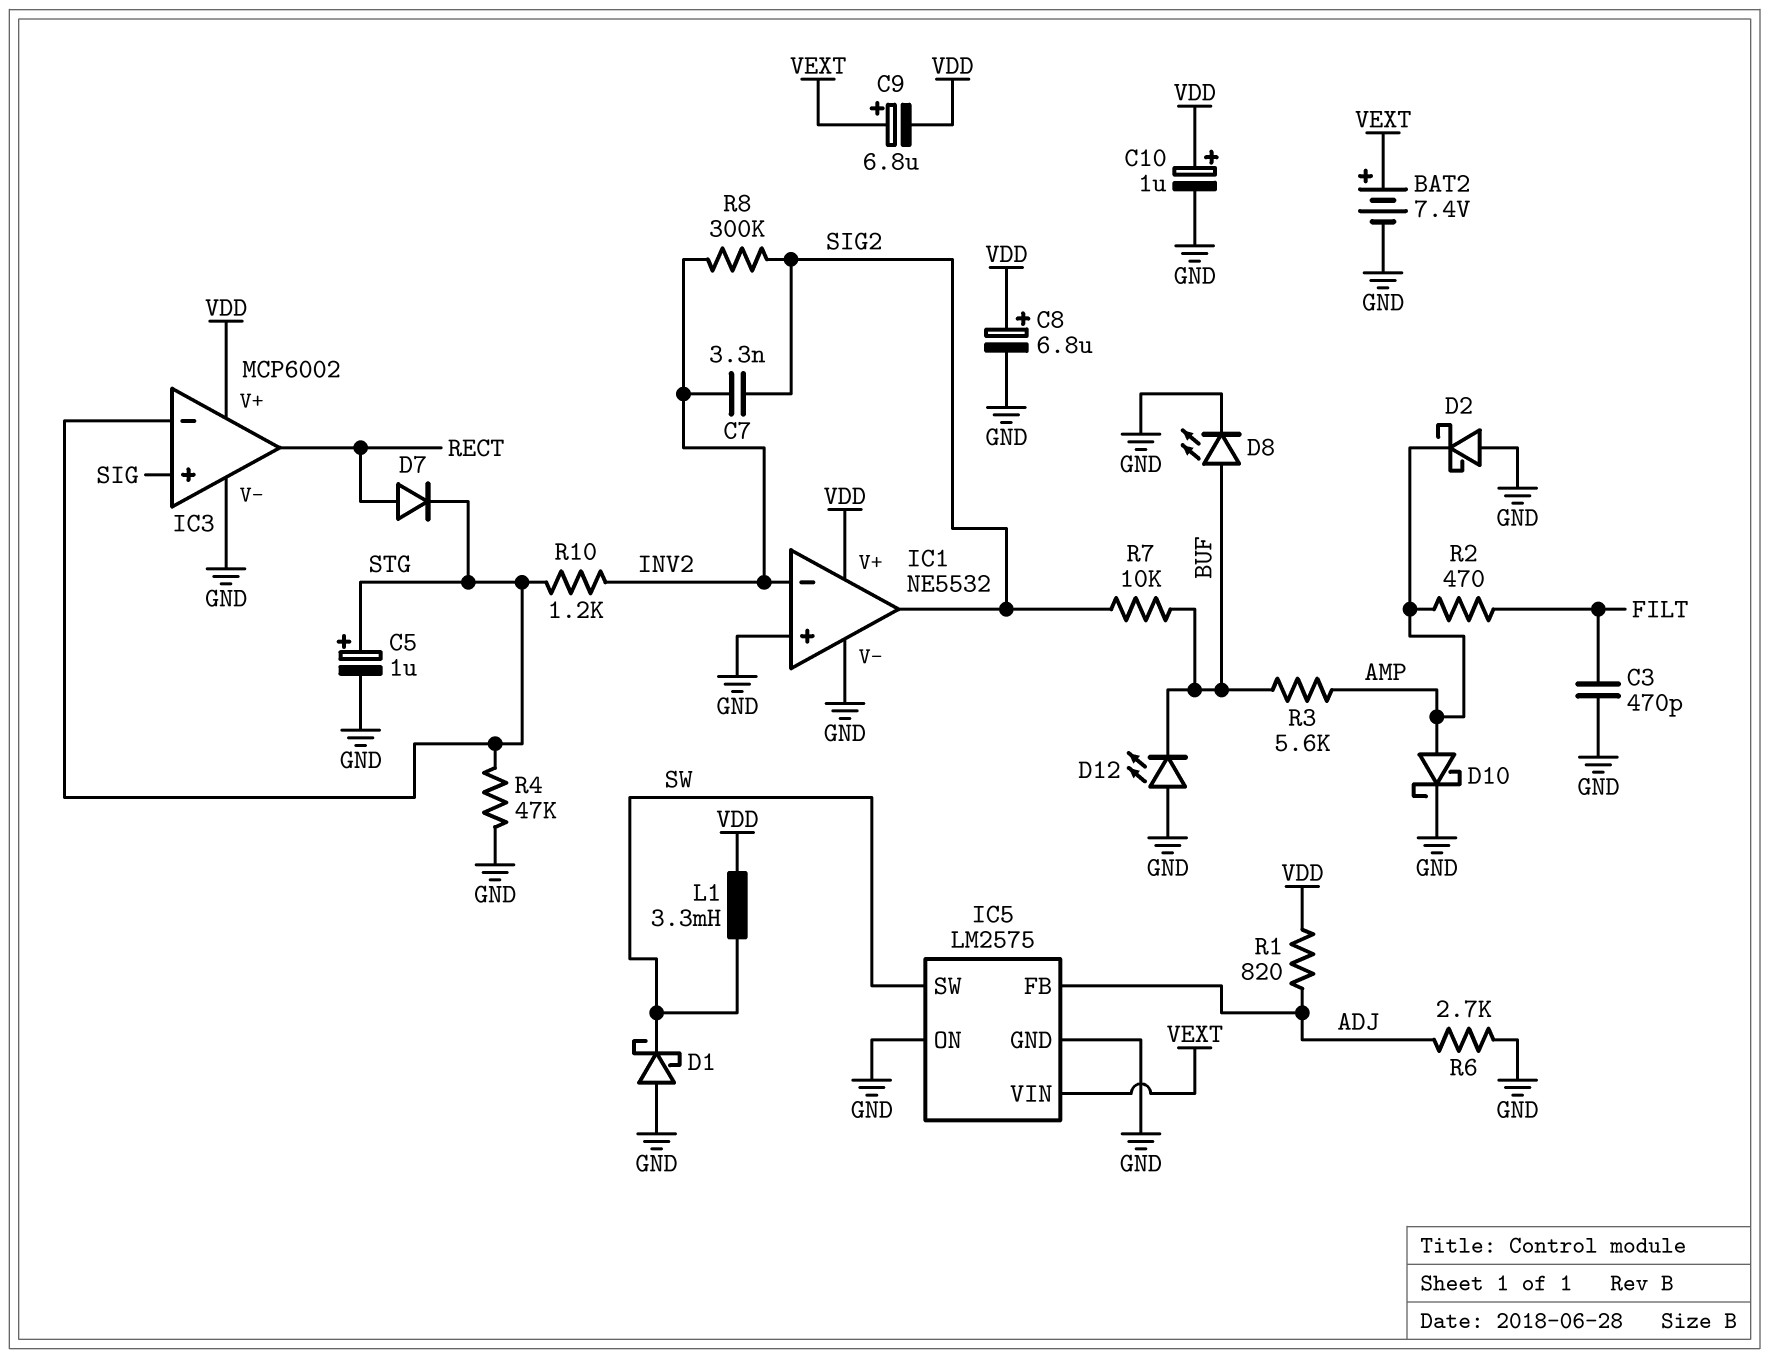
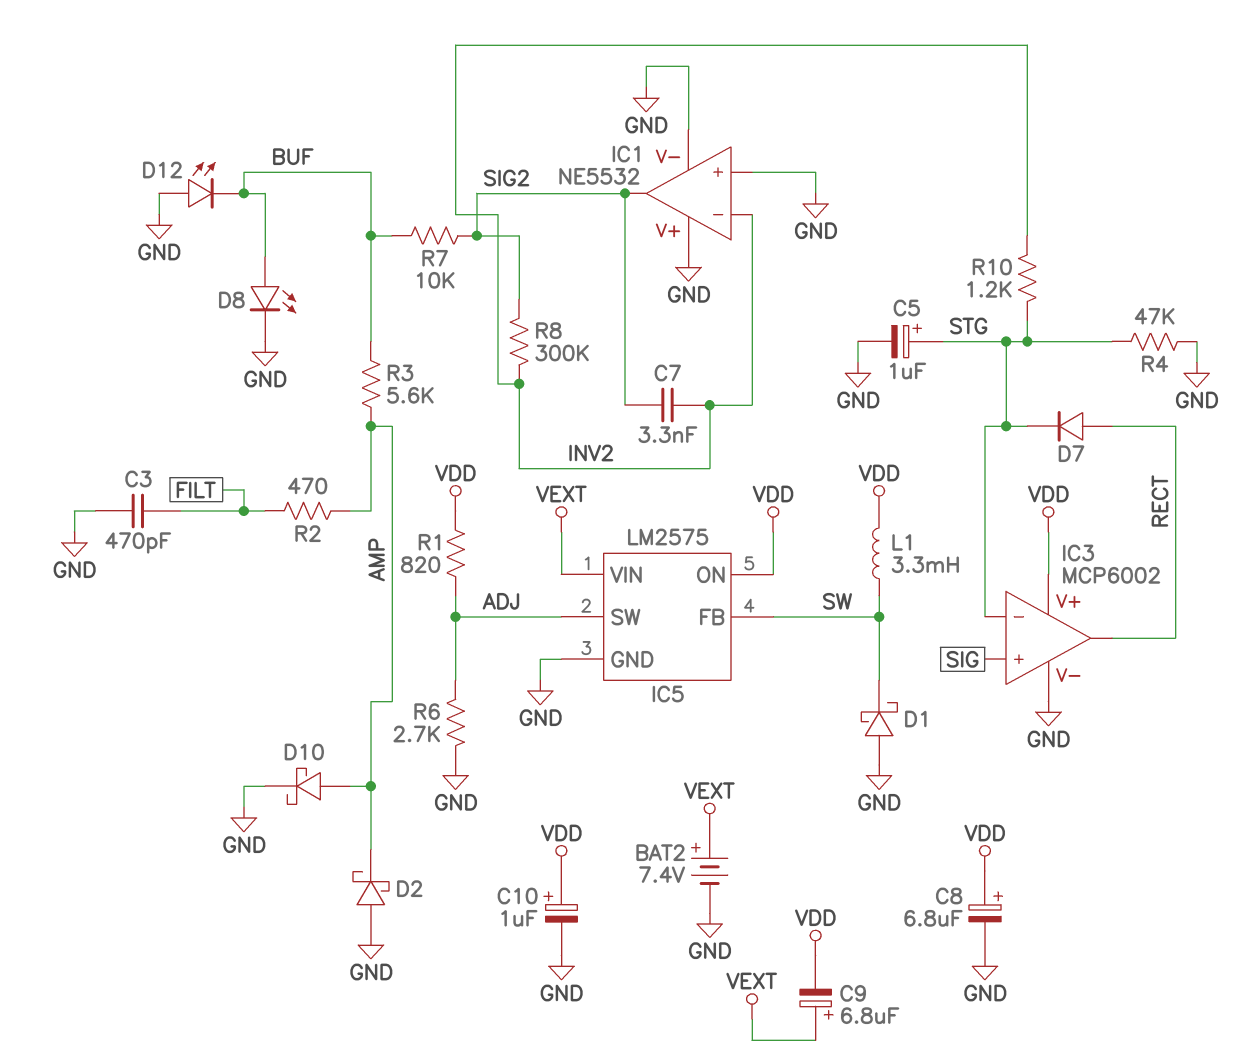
IC1 pin V+: VDD -> GND
IC5 pin FB: ADJ -> SW
IC5 pin ON: GND -> VDD
IC5 pin SW: SW -> ADJ

